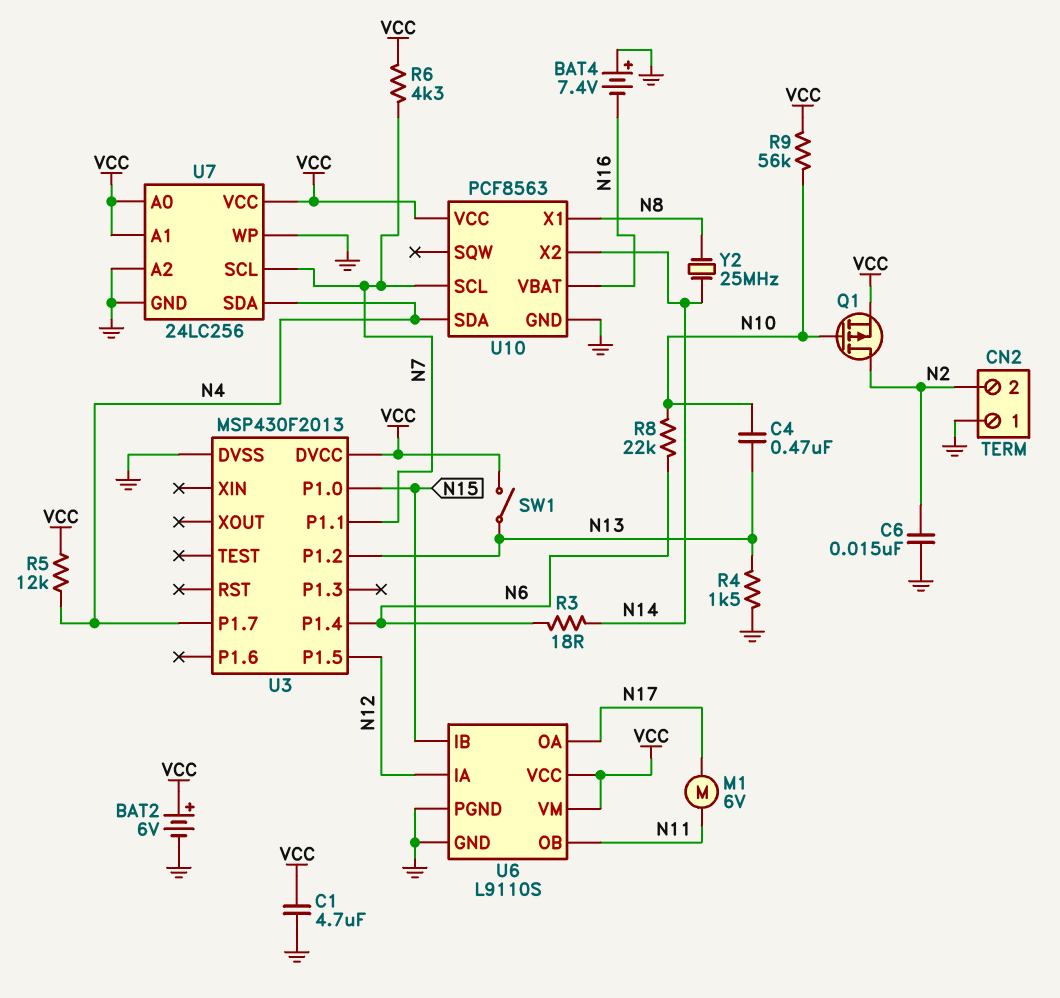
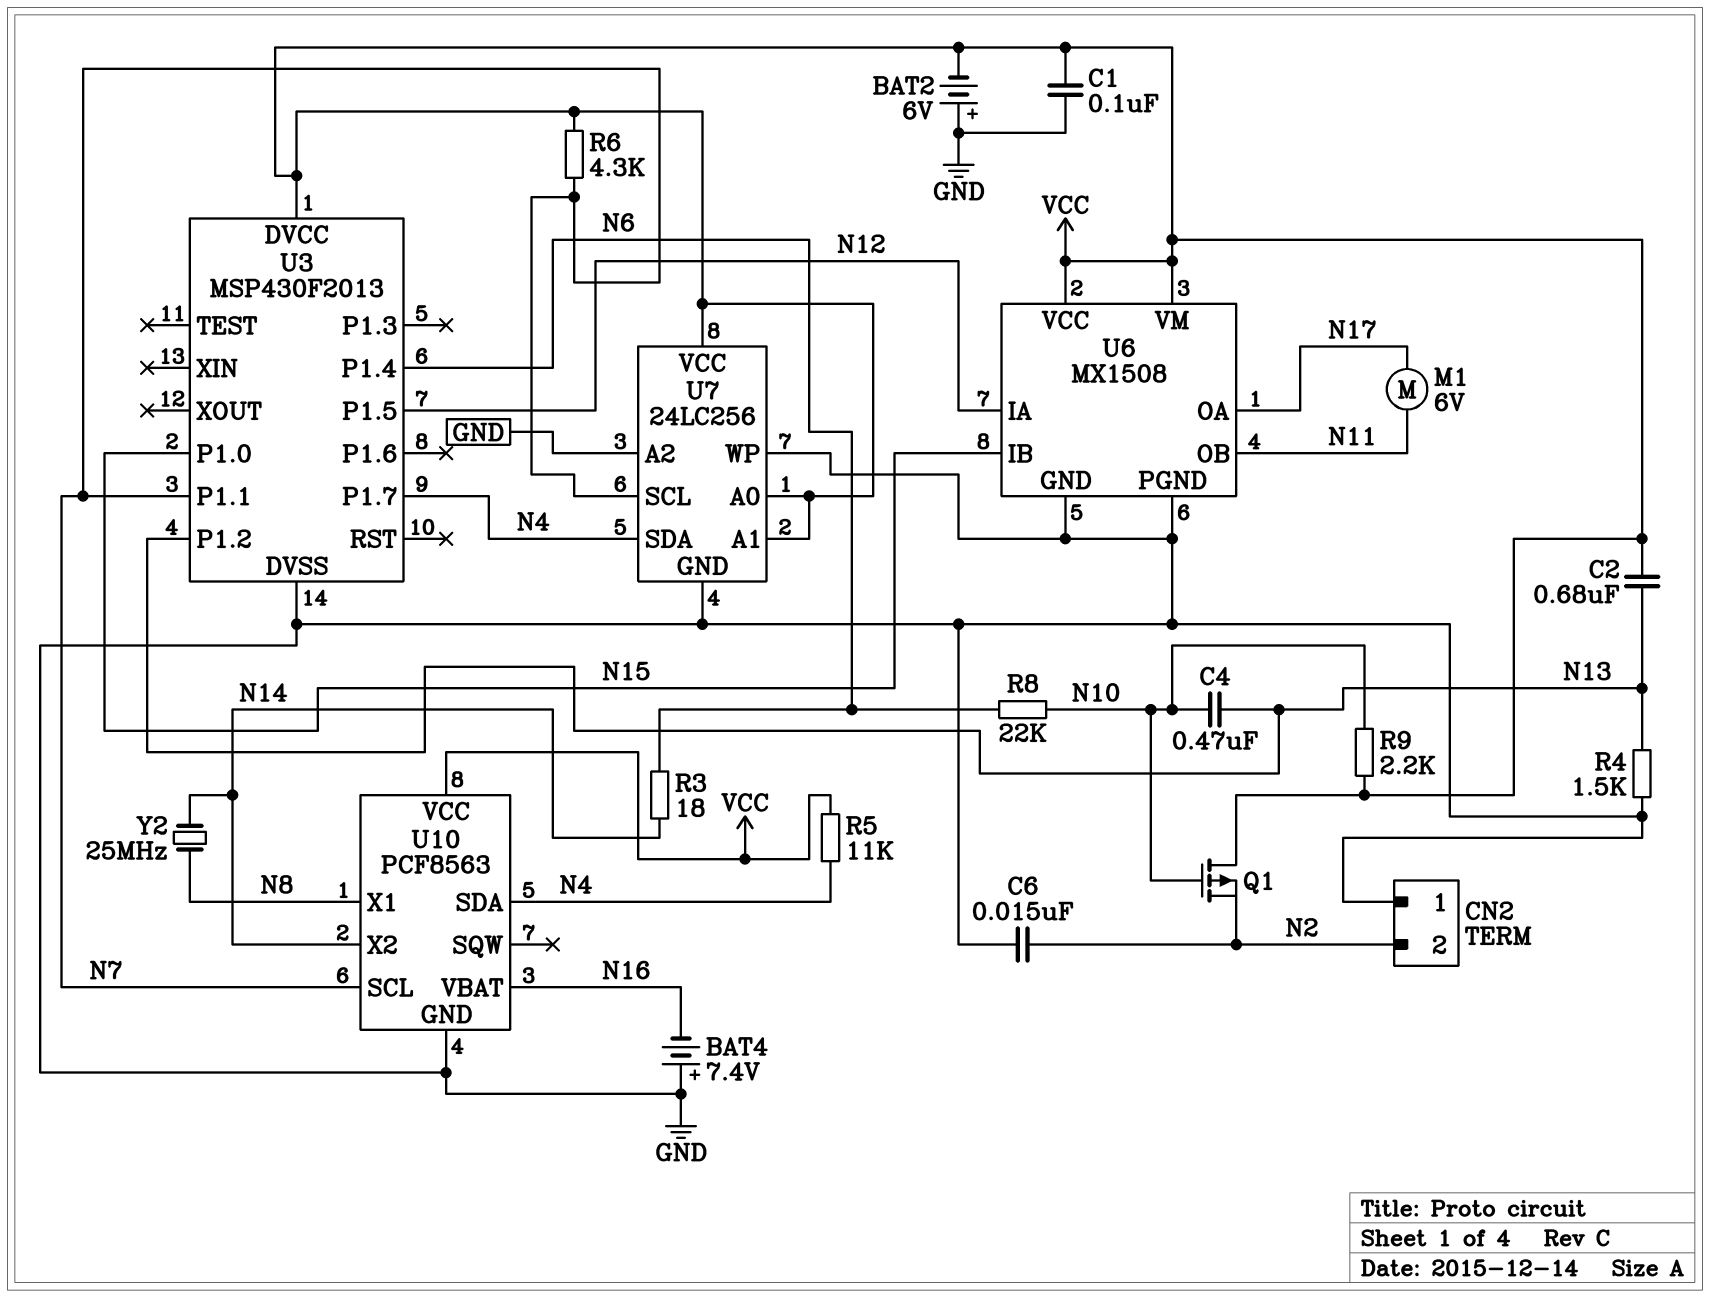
BAT2: 6V (plus VCC, minus GND) -> 6V (plus GND, minus VCC)
C1: 4.7uF (GND, VCC) -> 100nF (GND, VCC)
C2: none -> 680nF (N13, VCC)
Q1: PMOS (G N10, D N2, S VCC) -> PMOS (G N10, D VCC, S N2)
R5: 12k (N4, VCC) -> 11k (N4, VCC)
R9: 56k (N10, VCC) -> 2.2k (N10, VCC)
SW1: switch (N13, VCC) -> none
U6: L9110S -> MX1508

